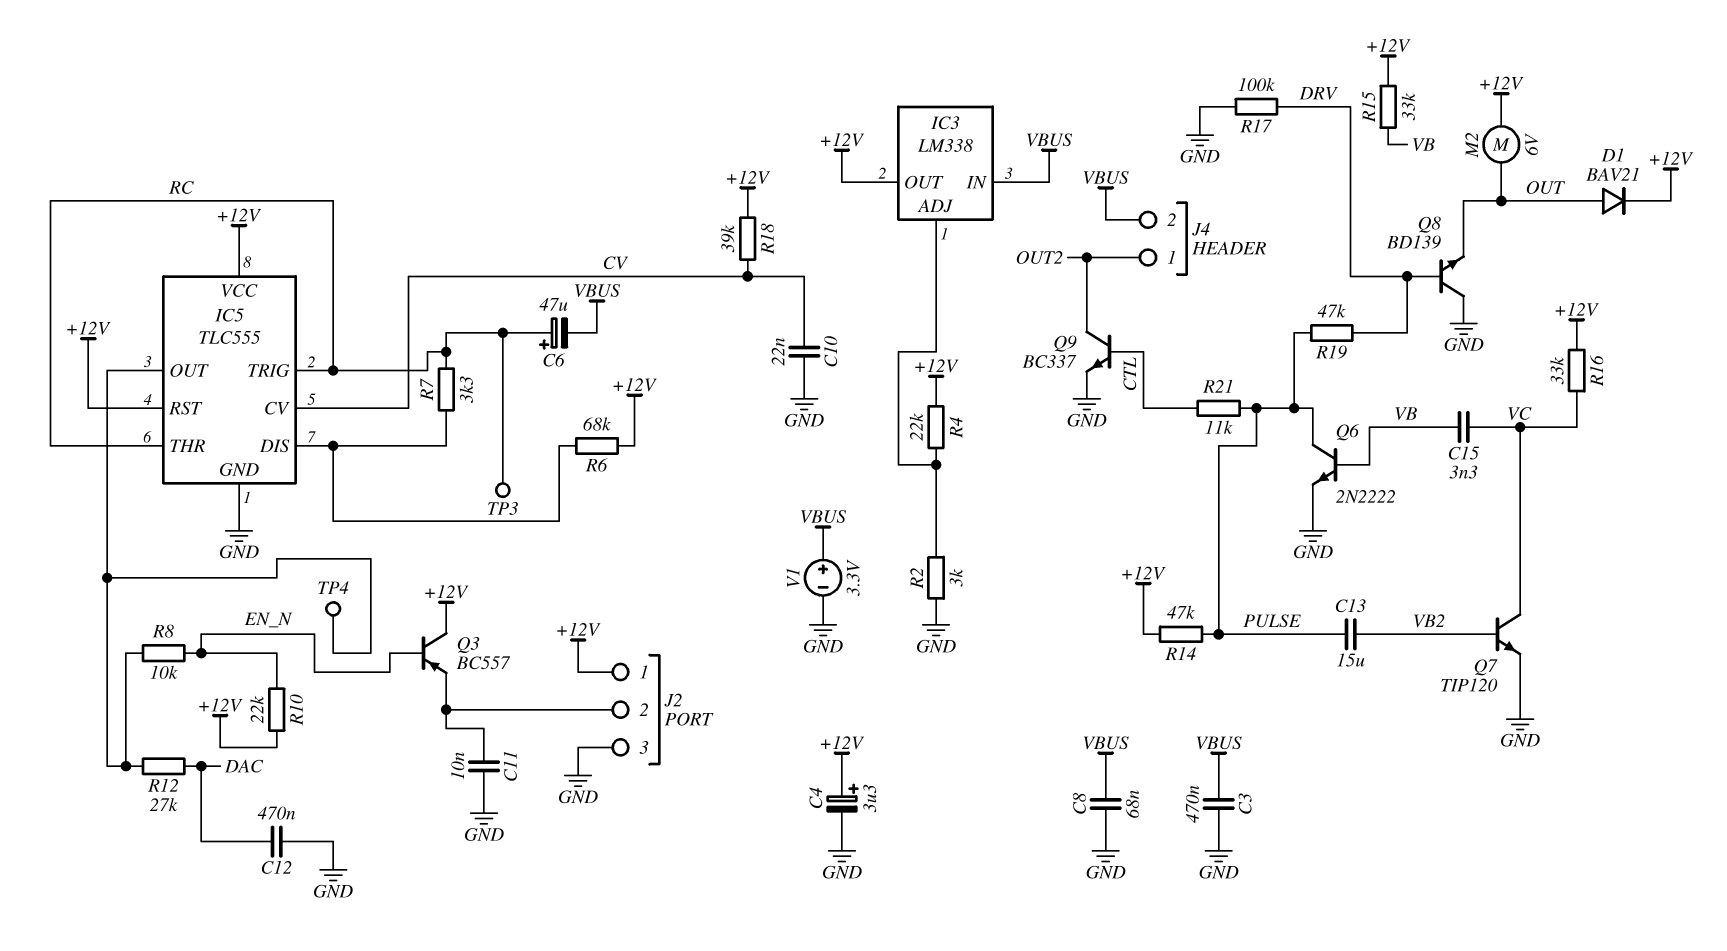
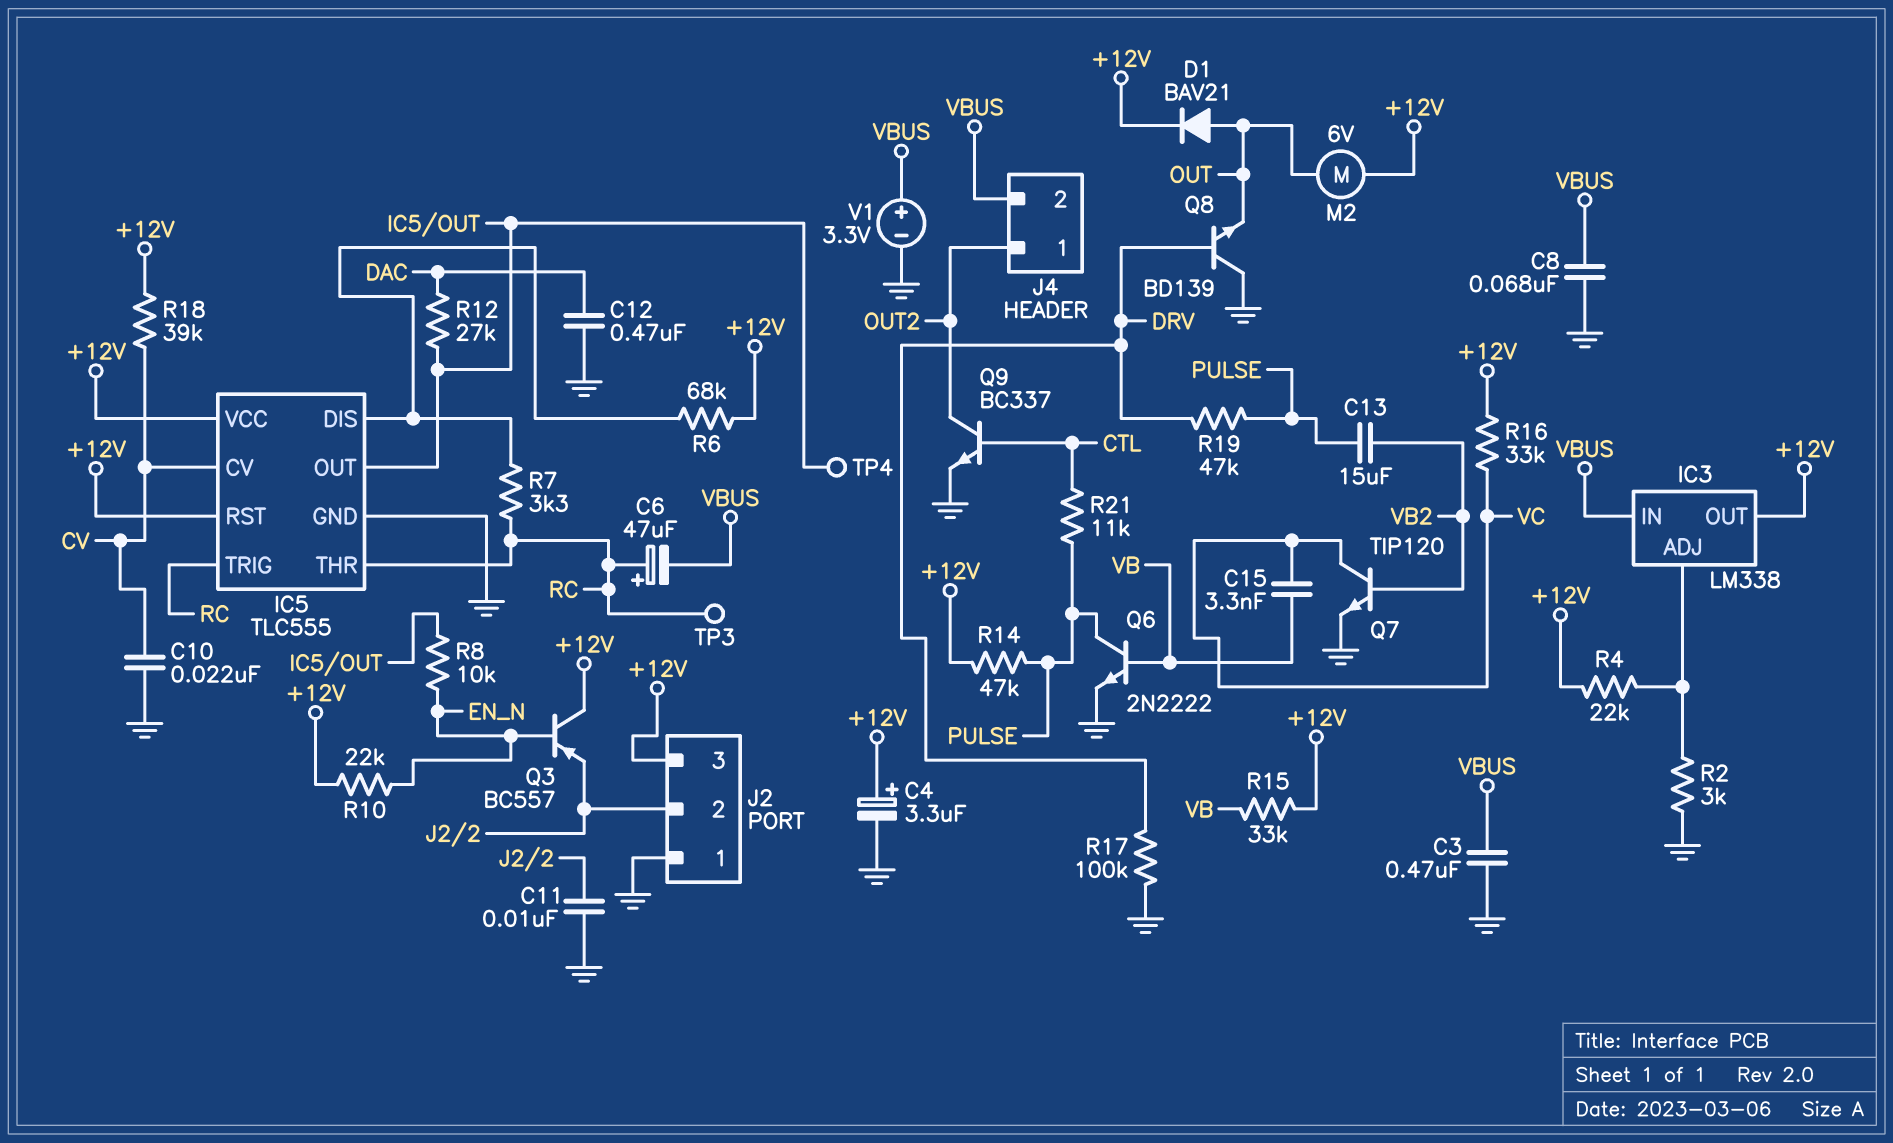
J2 pin 1: +12V -> GND
J2 pin 3: GND -> +12V

